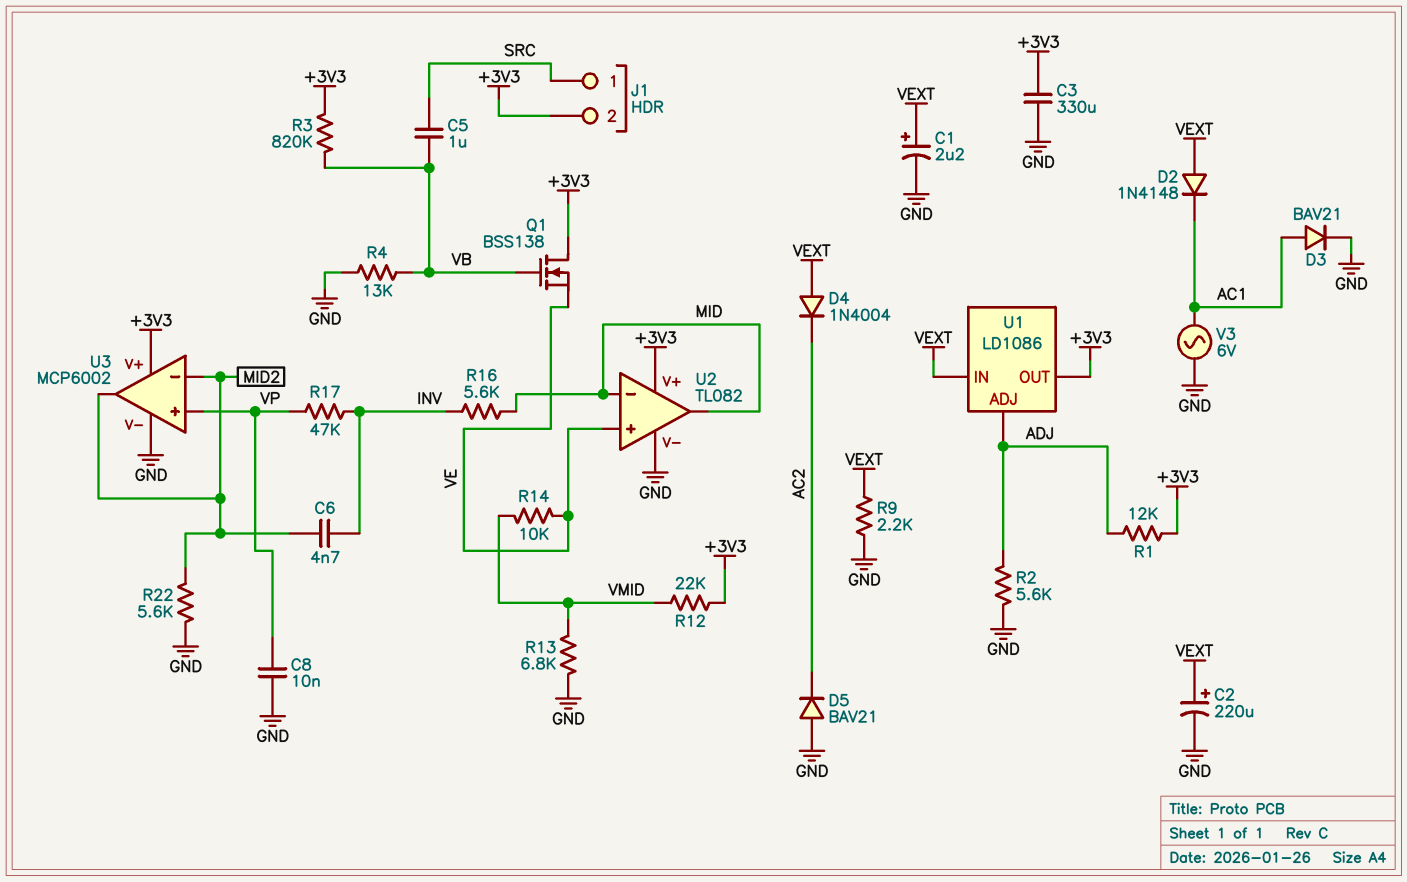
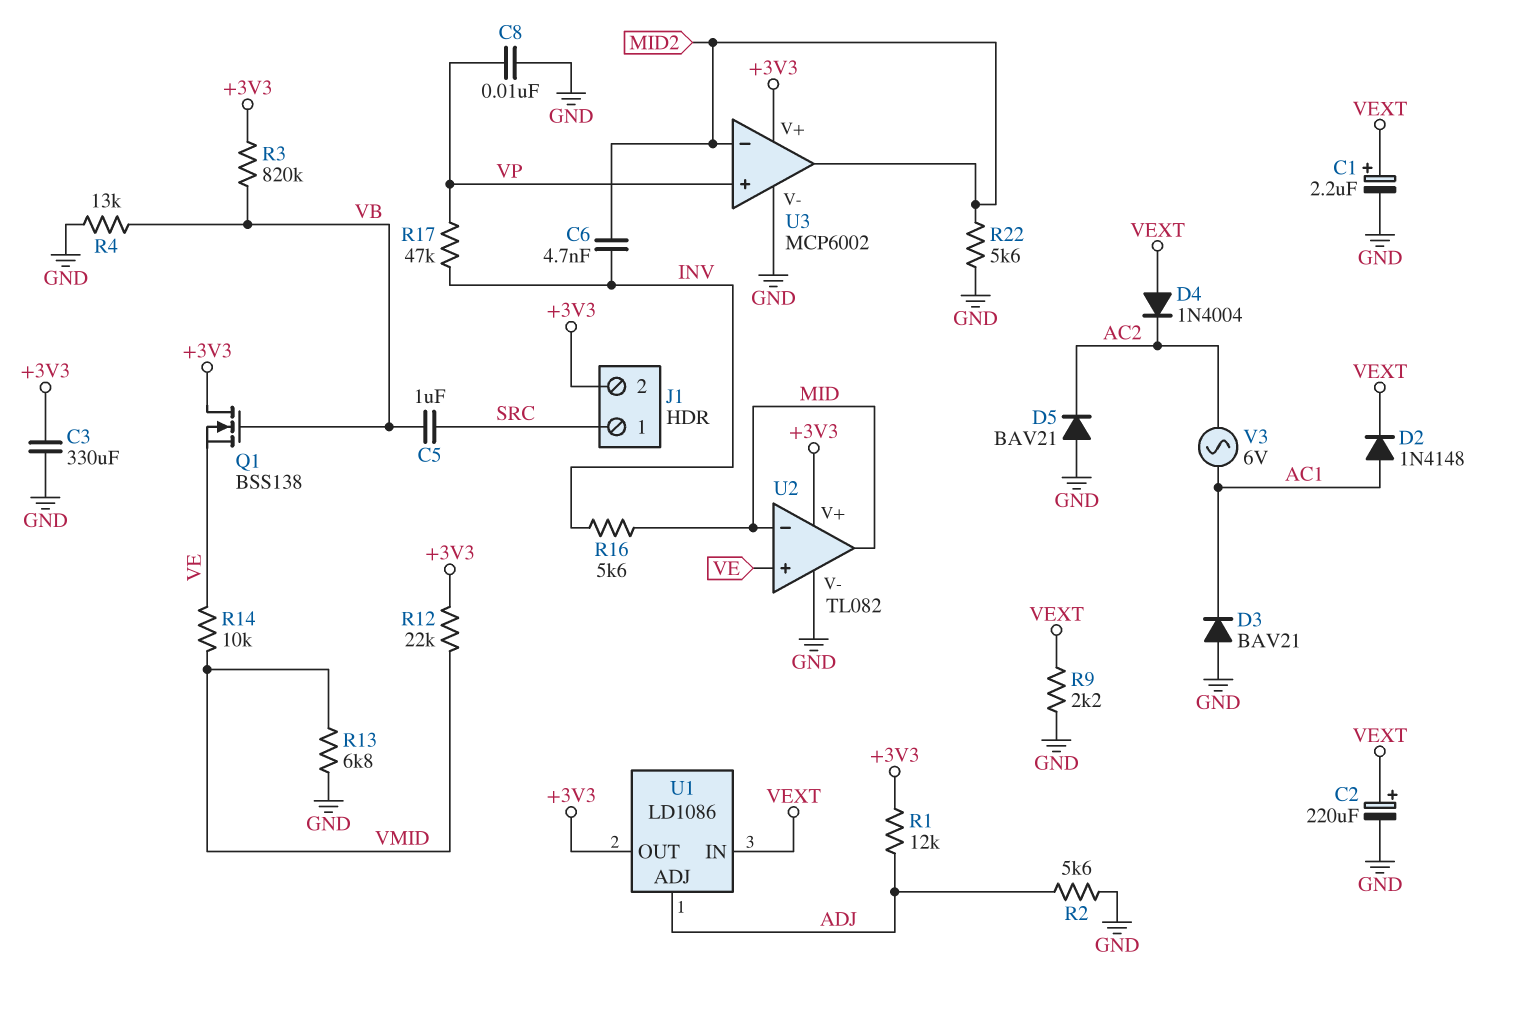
D2: diode 1N4148 (A VEXT, K AC1) -> diode 1N4148 (A AC1, K VEXT)
D3: diode BAV21 (A AC1, K GND) -> diode BAV21 (A GND, K AC1)
V3: AC 6V (AC1, GND) -> AC 6V (AC1, AC2)

